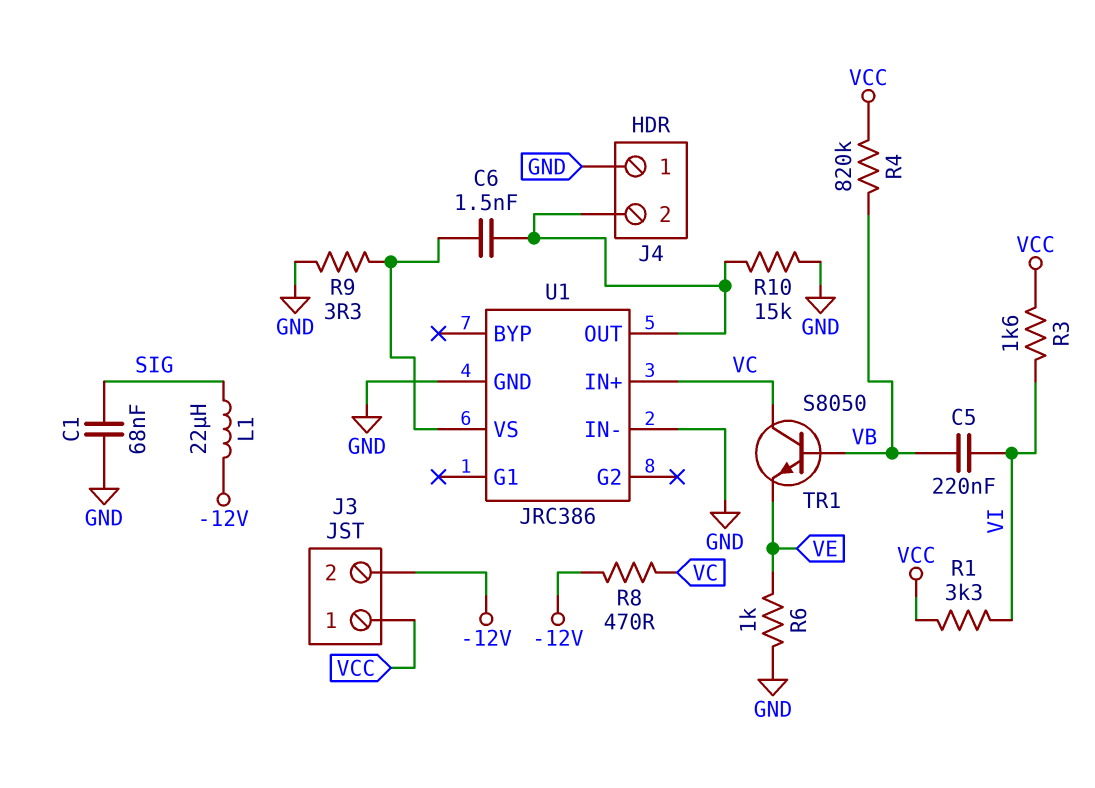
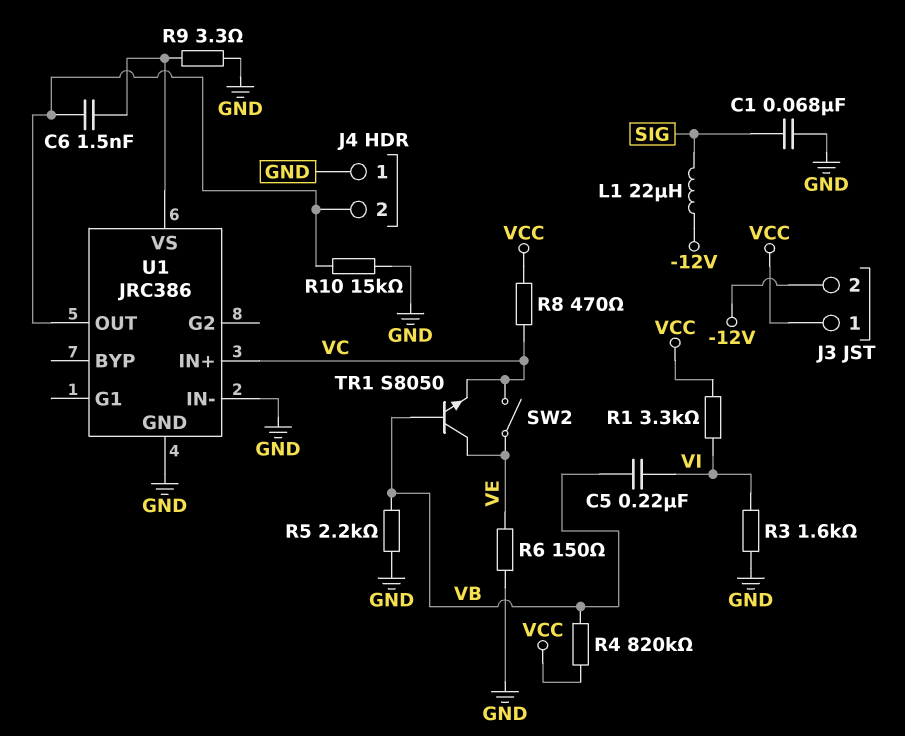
R3: 1.6k (VCC, VI) -> 1.6k (GND, VI)
R5: none -> 2.2k (GND, VB)
R6: 1k (GND, VE) -> 150 (GND, VE)
R8: 470 (-12V, VC) -> 470 (VC, VCC)
SW2: none -> switch (VC, VE)
TR1: NPN S8050 (B VB, C VC, E VE) -> NPN S8050 (B VB, C VE, E VC)

